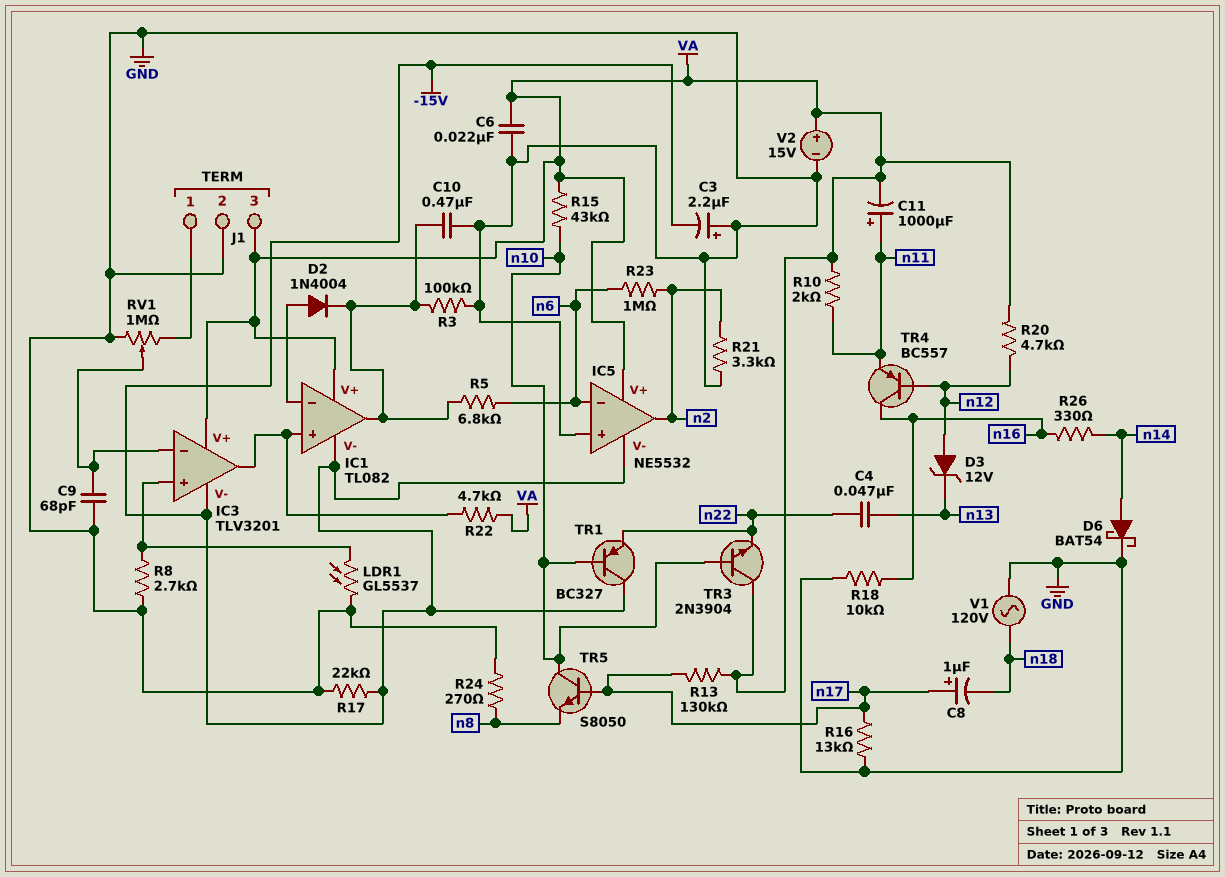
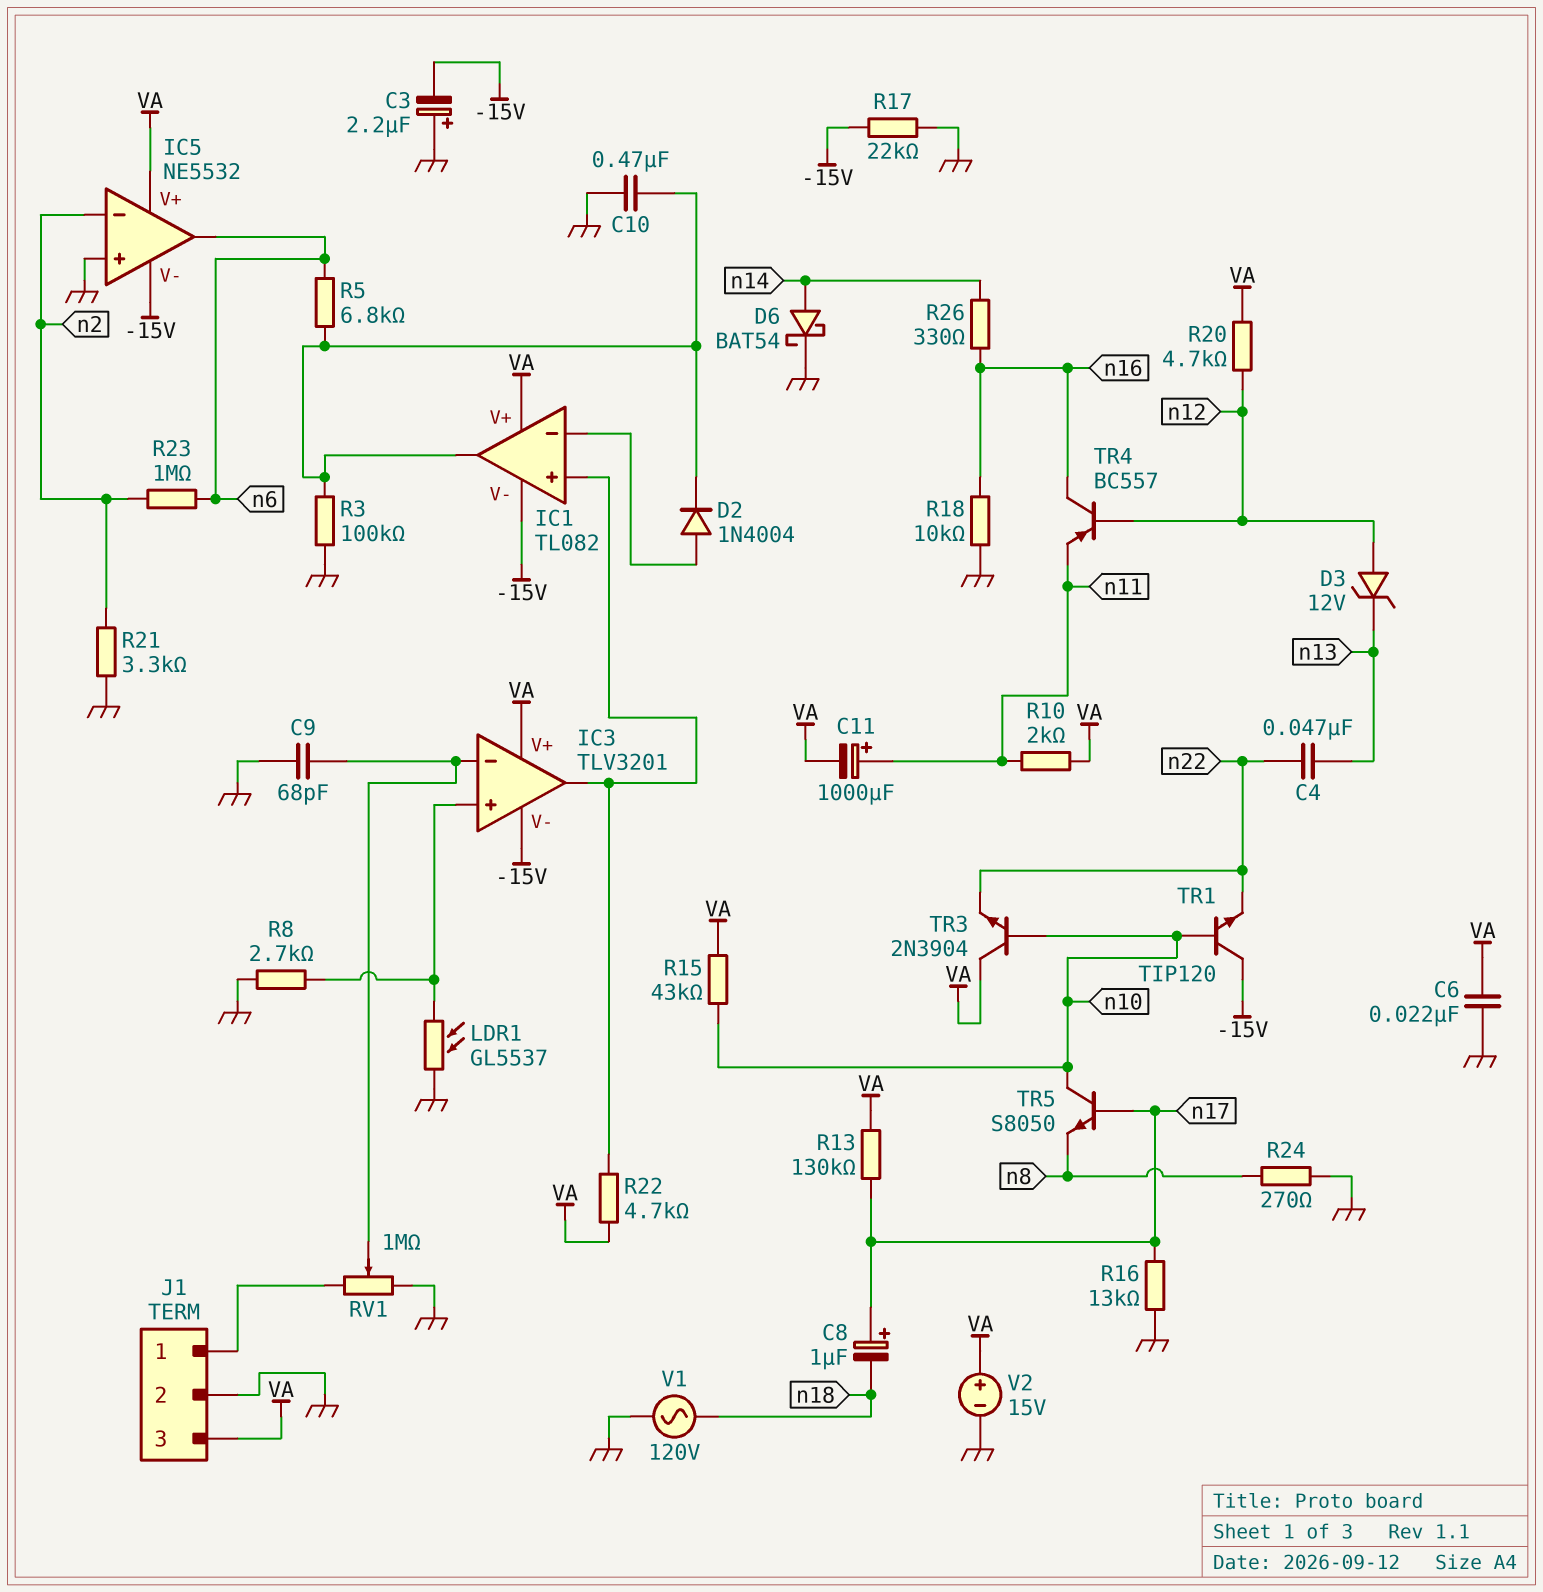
IC5 pin in-: n6 -> n2
IC5 pin out: n2 -> n6
TR1: PNP BC327 (B n10, C -15V, E n22) -> NPN TIP120 (B n10, C -15V, E n22)

